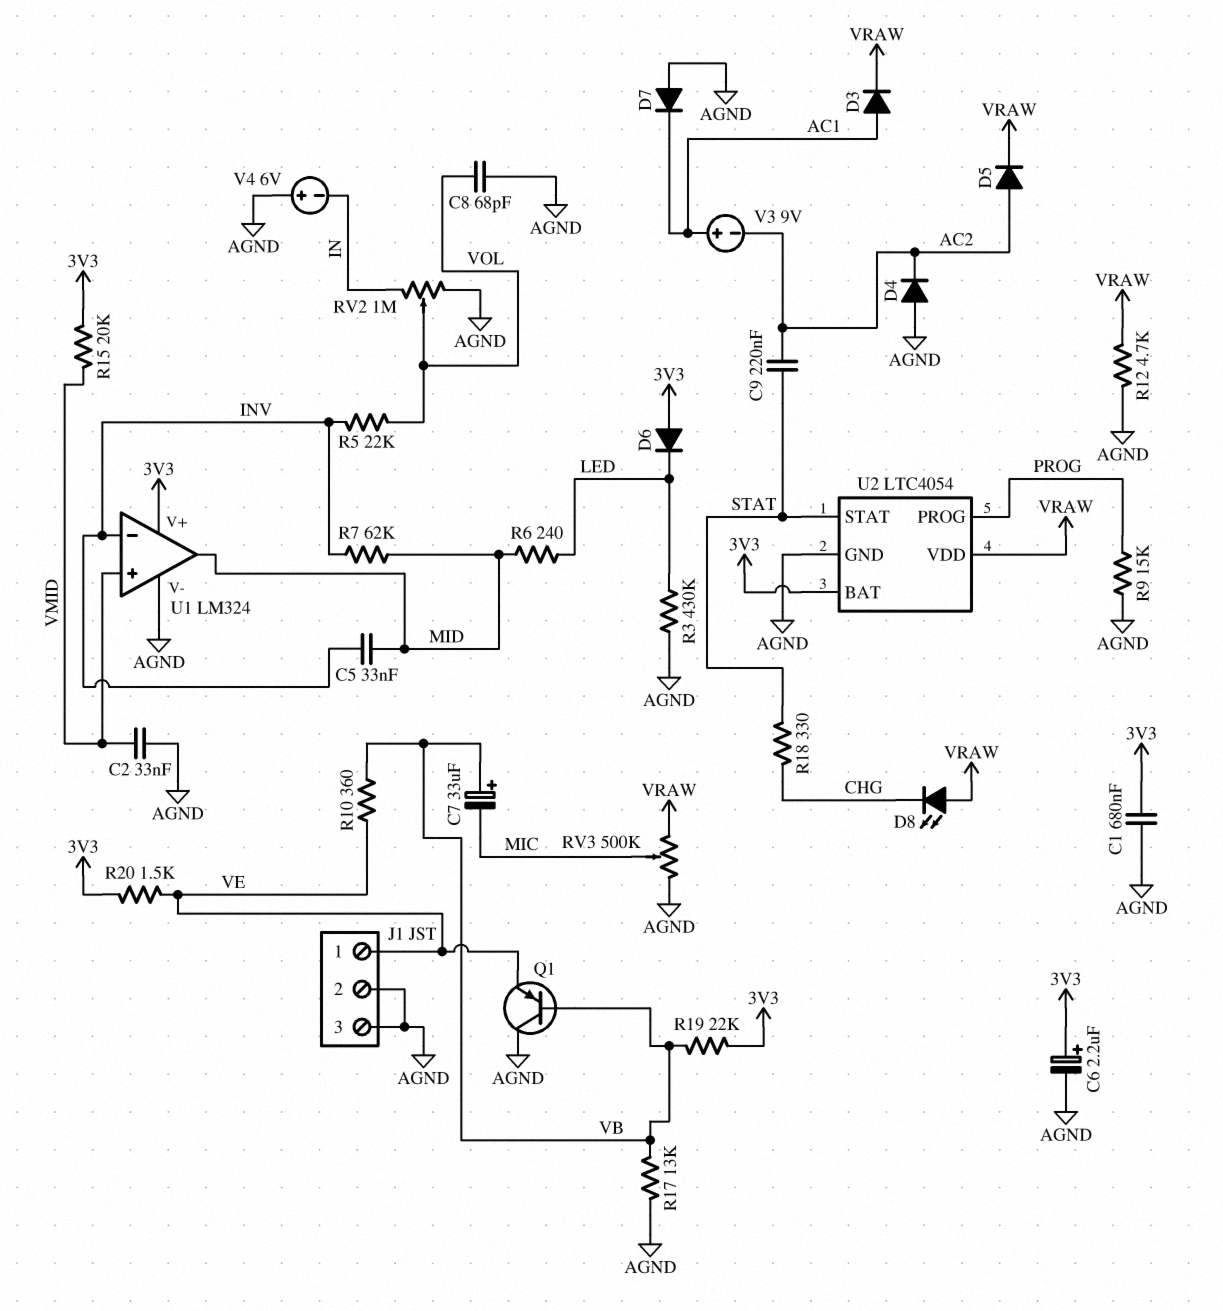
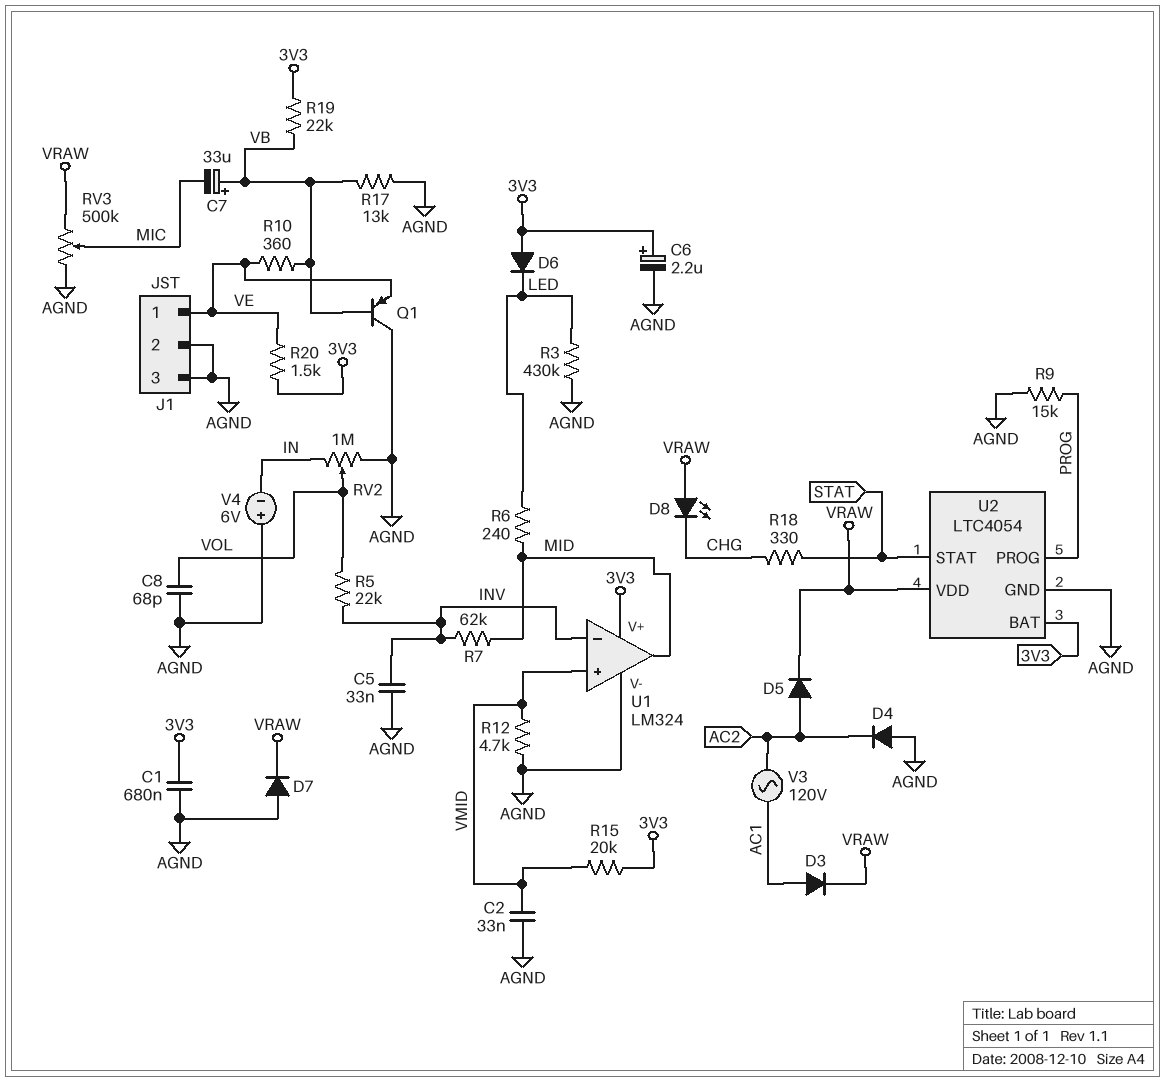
C5: 33nF (INV, MID) -> 33nF (AGND, INV)
C9: 220nF (AC2, STAT) -> none
D7: diode (A AGND, K AC1) -> diode (A AGND, K VRAW)
R12: 4.7k (AGND, VRAW) -> 4.7k (AGND, VMID)
V3: 9V (plus AC1, minus AC2) -> AC 120V (AC1, AC2)

